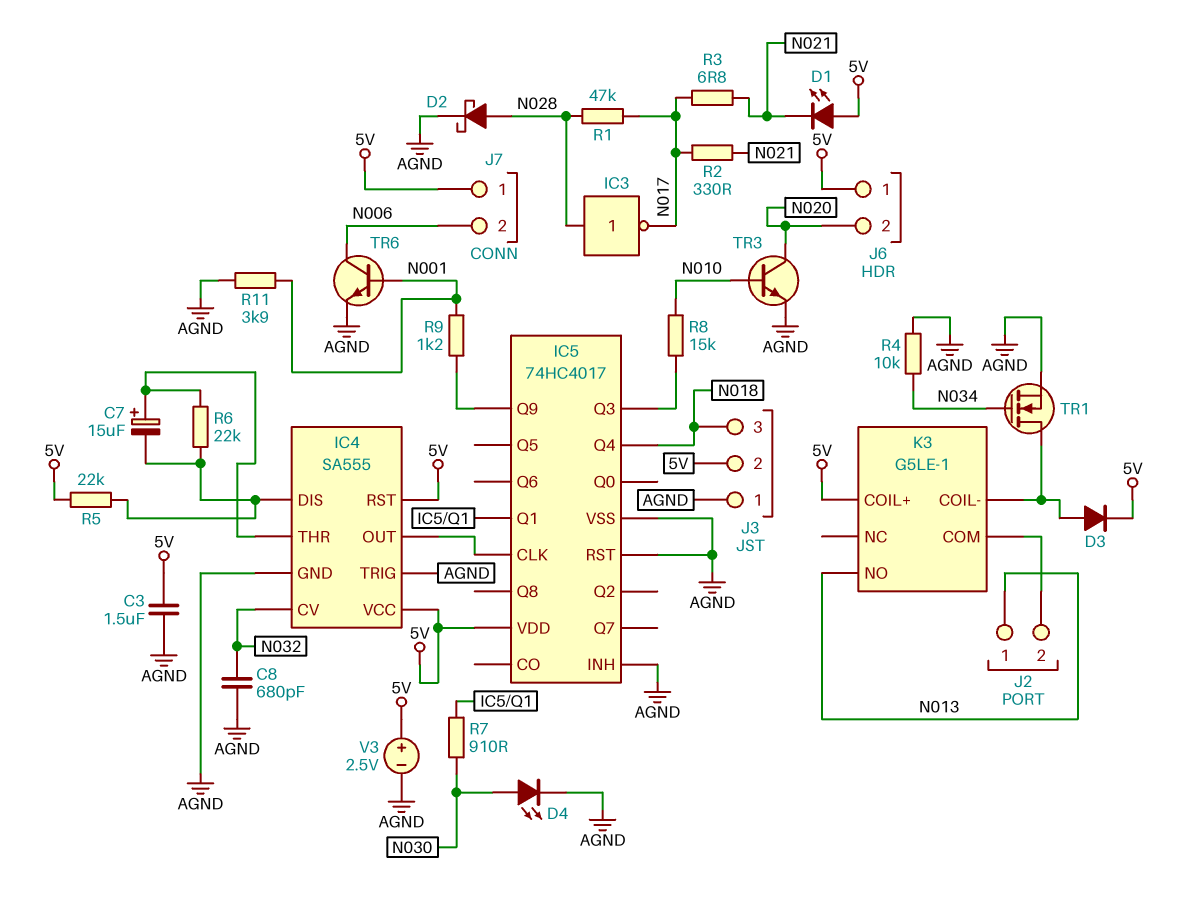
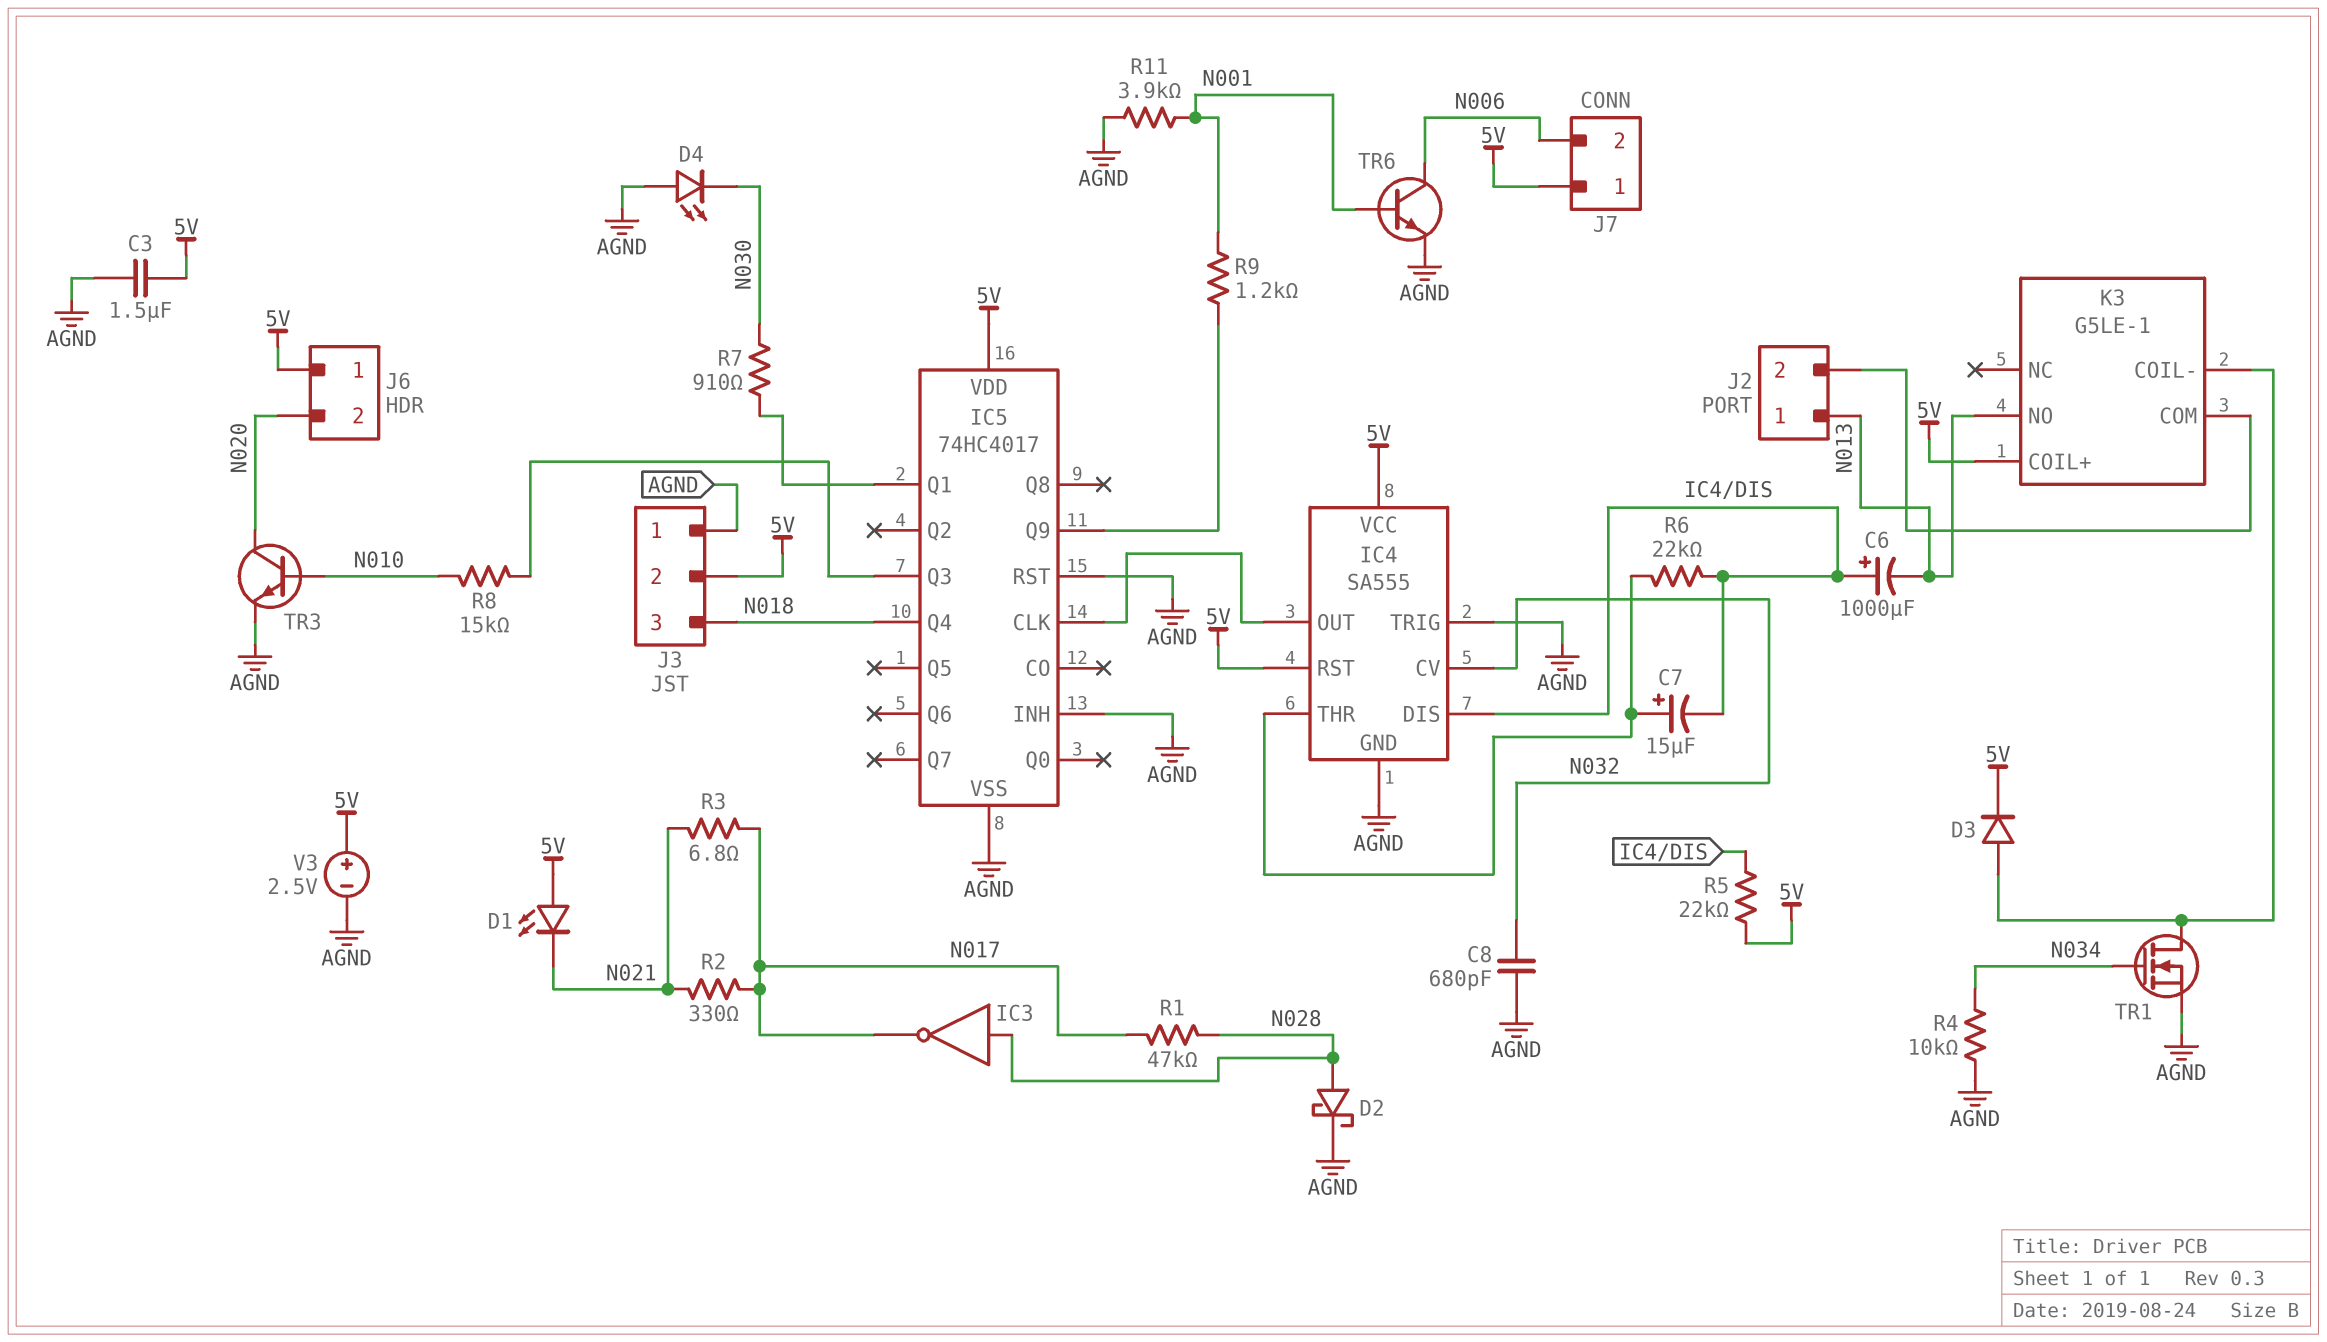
C6: none -> 1000uF (plus IC4/DIS, minus N013)
D4: LED (A N030, K AGND) -> LED (A AGND, K N030)

